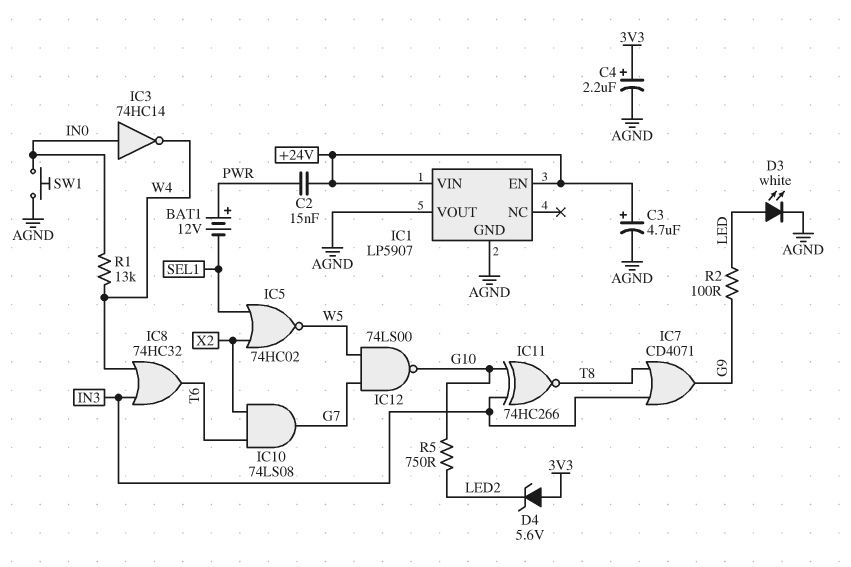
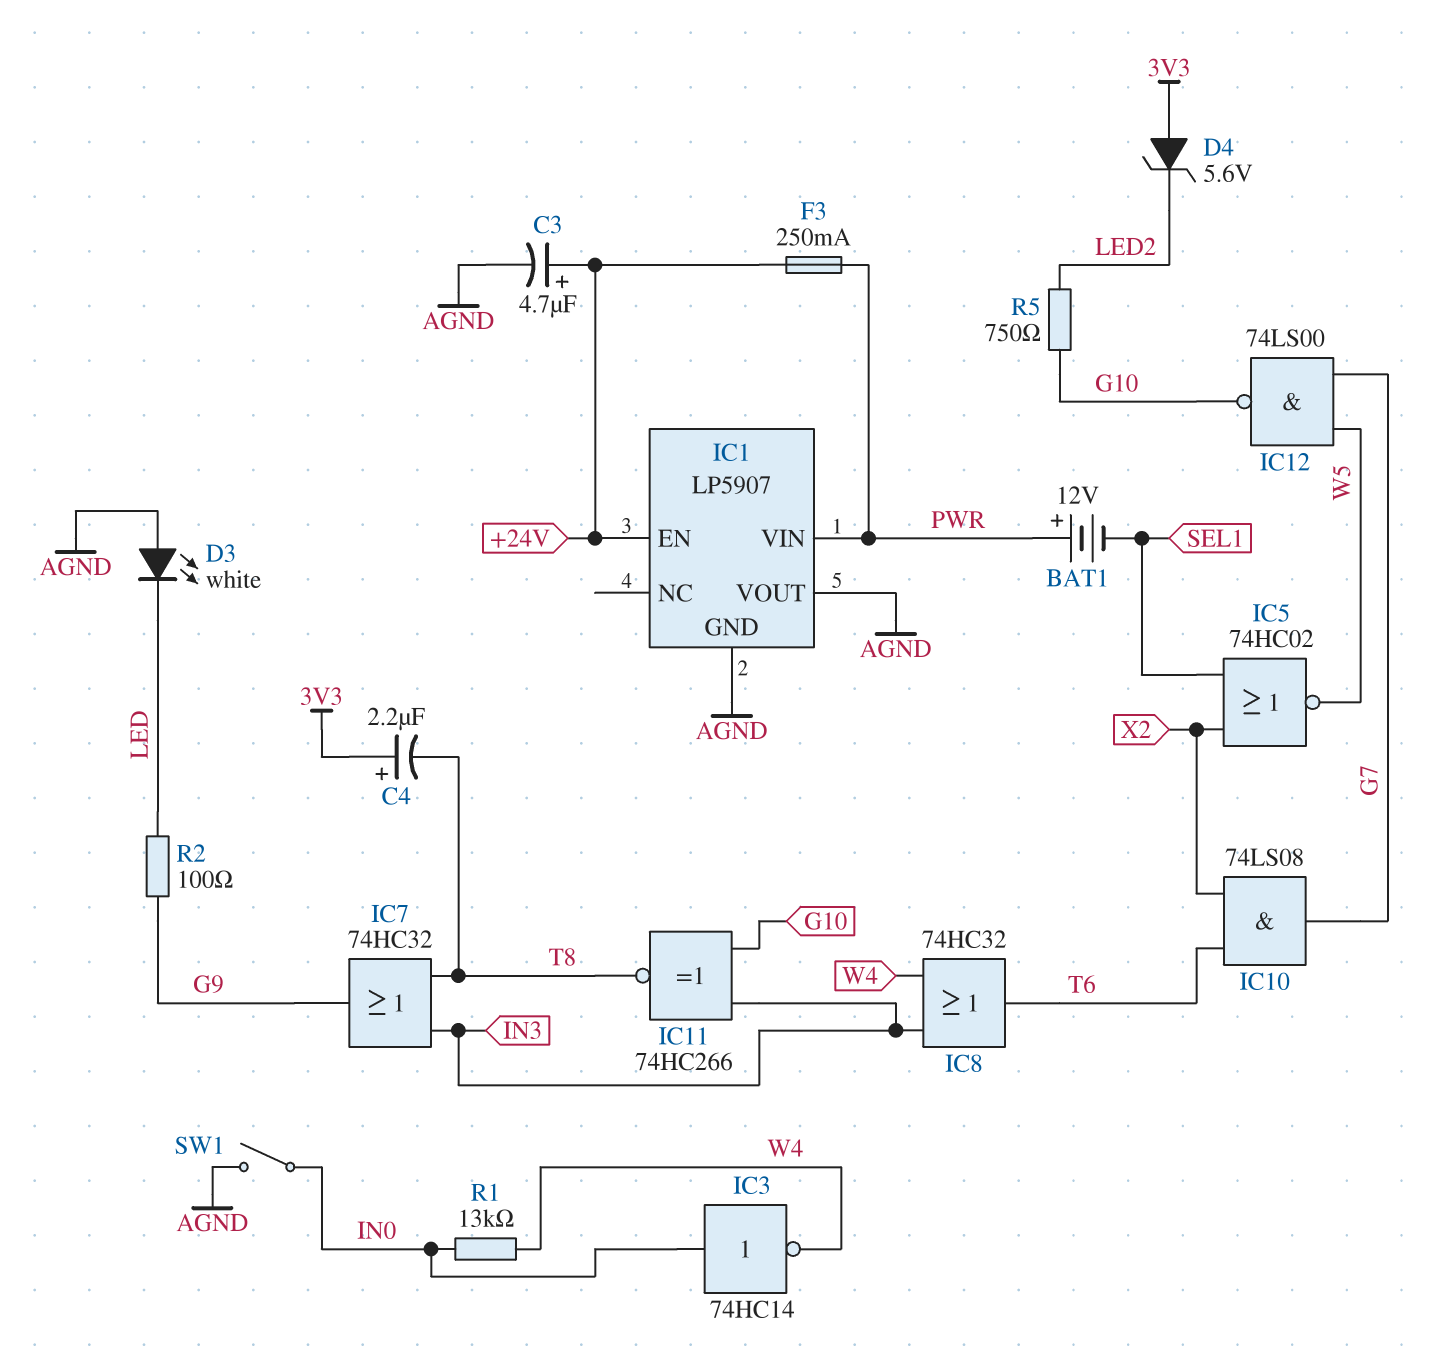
C2: 15nF (+24V, PWR) -> none
C4: 2.2uF (plus 3V3, minus AGND) -> 2.2uF (plus 3V3, minus T8)
D3: LED white (A LED, K AGND) -> LED white (A AGND, K LED)
F3: none -> 250mA (+24V, PWR)
IC1 pin VIN: +24V -> PWR
IC7: OR CD4071 (in IN3, in T8, out G9) -> OR 74HC32 (in IN3, in T8, out G9)
SW1: button (AGND, IN0) -> switch (AGND, IN0)

